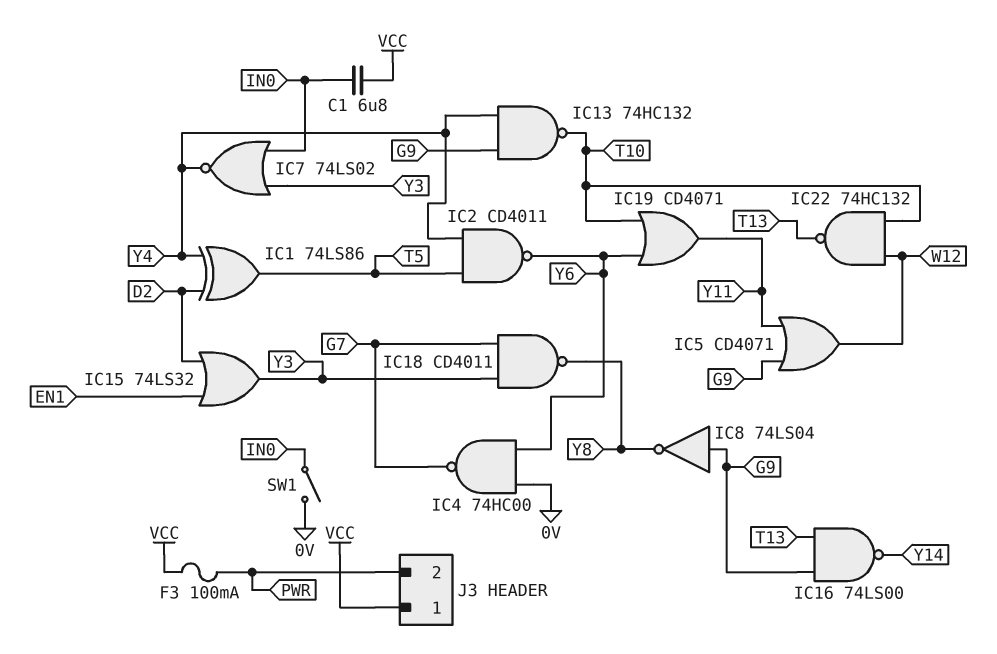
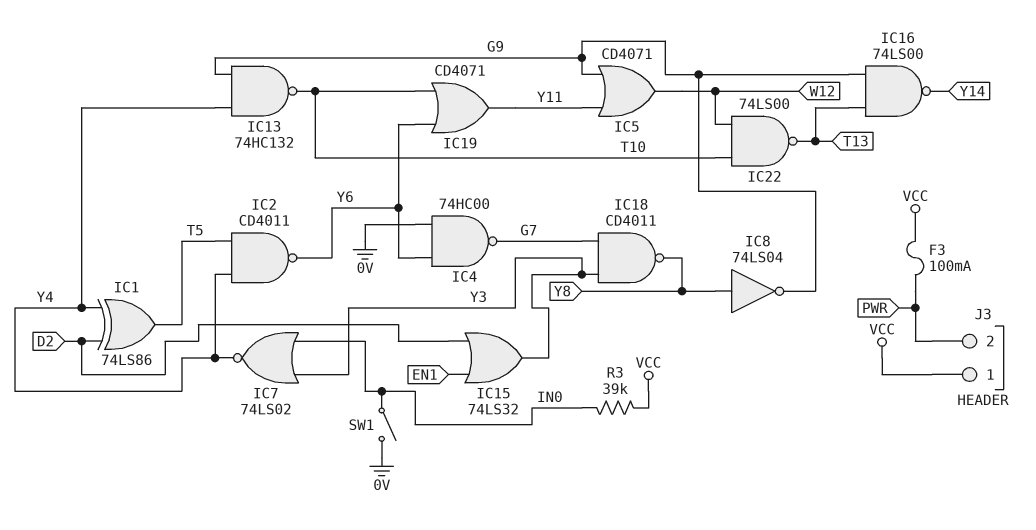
C1: 6.8uF (IN0, VCC) -> none
IC8: NOT 74LS04 (in G9, out Y8) -> NOT 74LS04 (in Y8, out G9)
IC22: NAND 74HC132 (in T10, in W12, out T13) -> NAND 74LS00 (in T10, in W12, out T13)
R3: none -> 39k (IN0, VCC)

